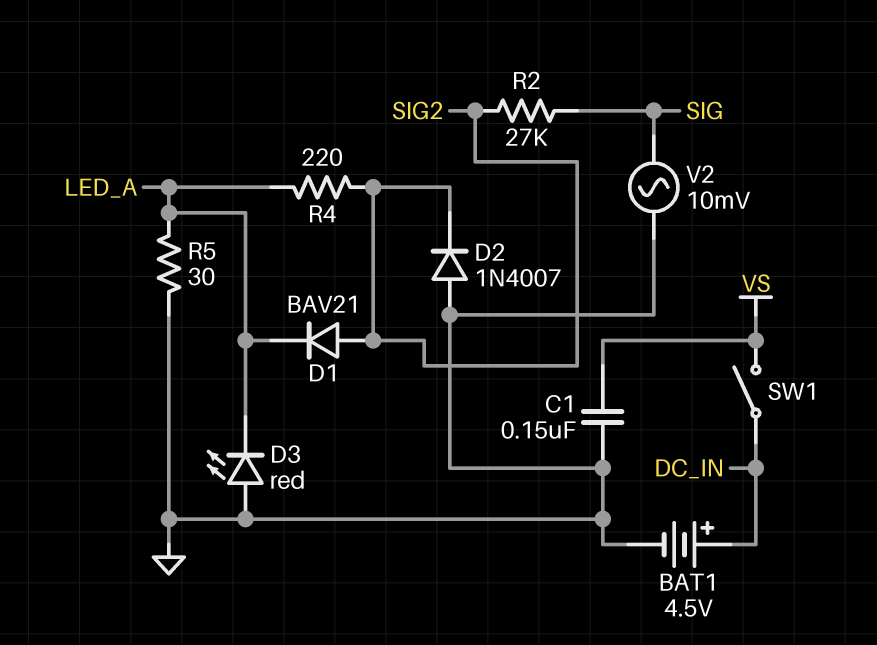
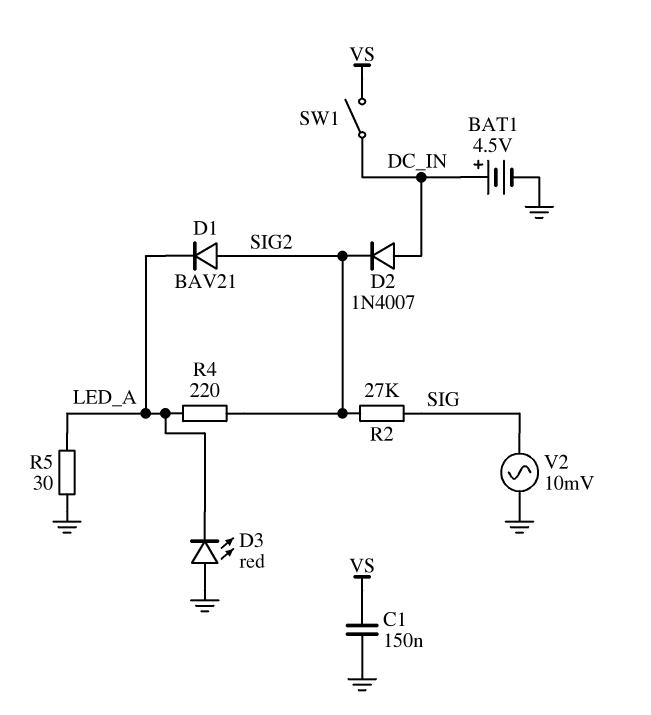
D2: diode 1N4007 (A GND, K SIG2) -> diode 1N4007 (A DC_IN, K SIG2)

